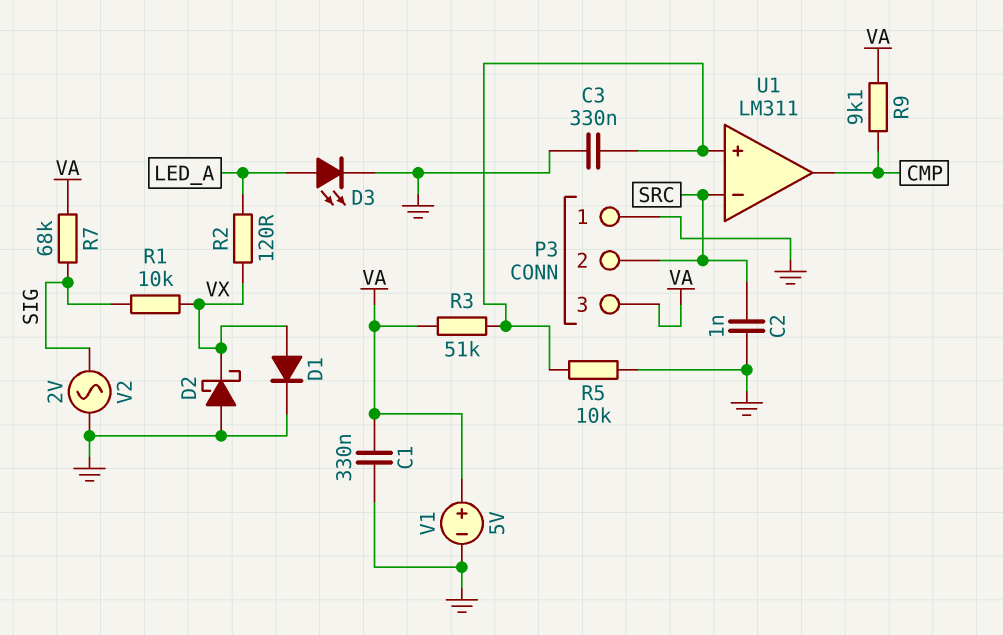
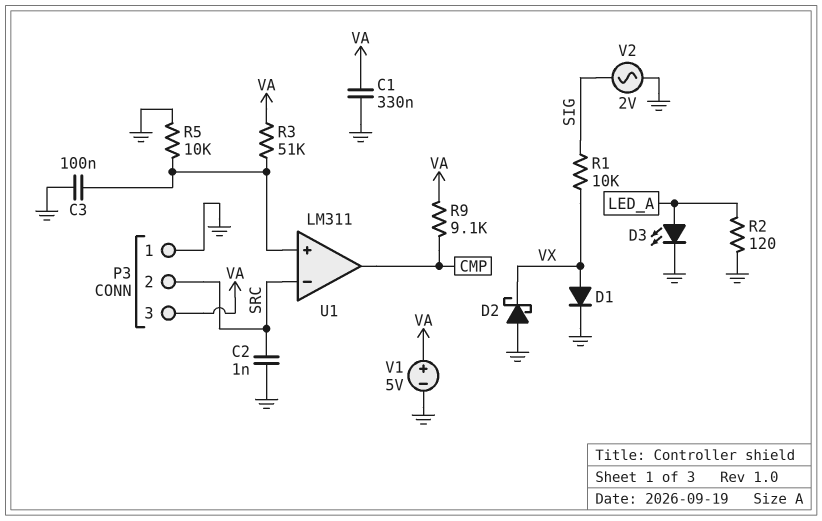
C3: 330nF (GND, U1/in+) -> 100nF (GND, U1/in+)
R2: 120 (LED_A, VX) -> 120 (GND, LED_A)
R7: 68k (SIG, VA) -> none

